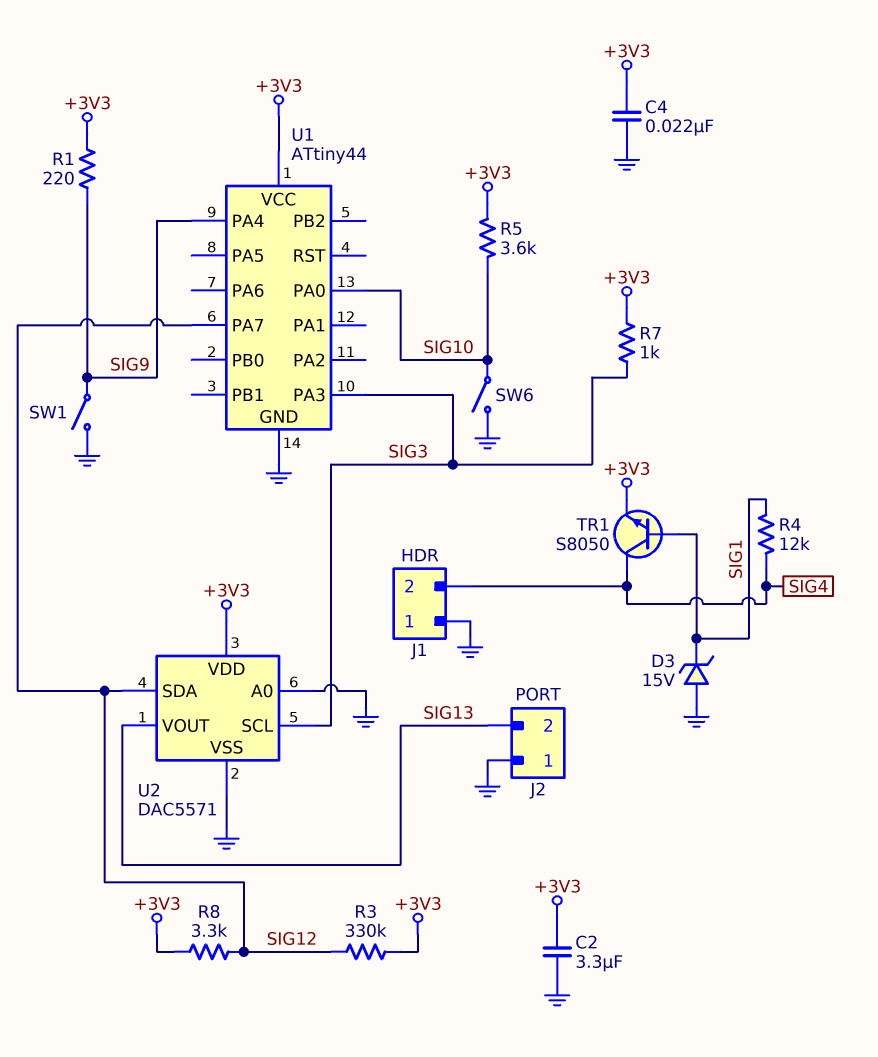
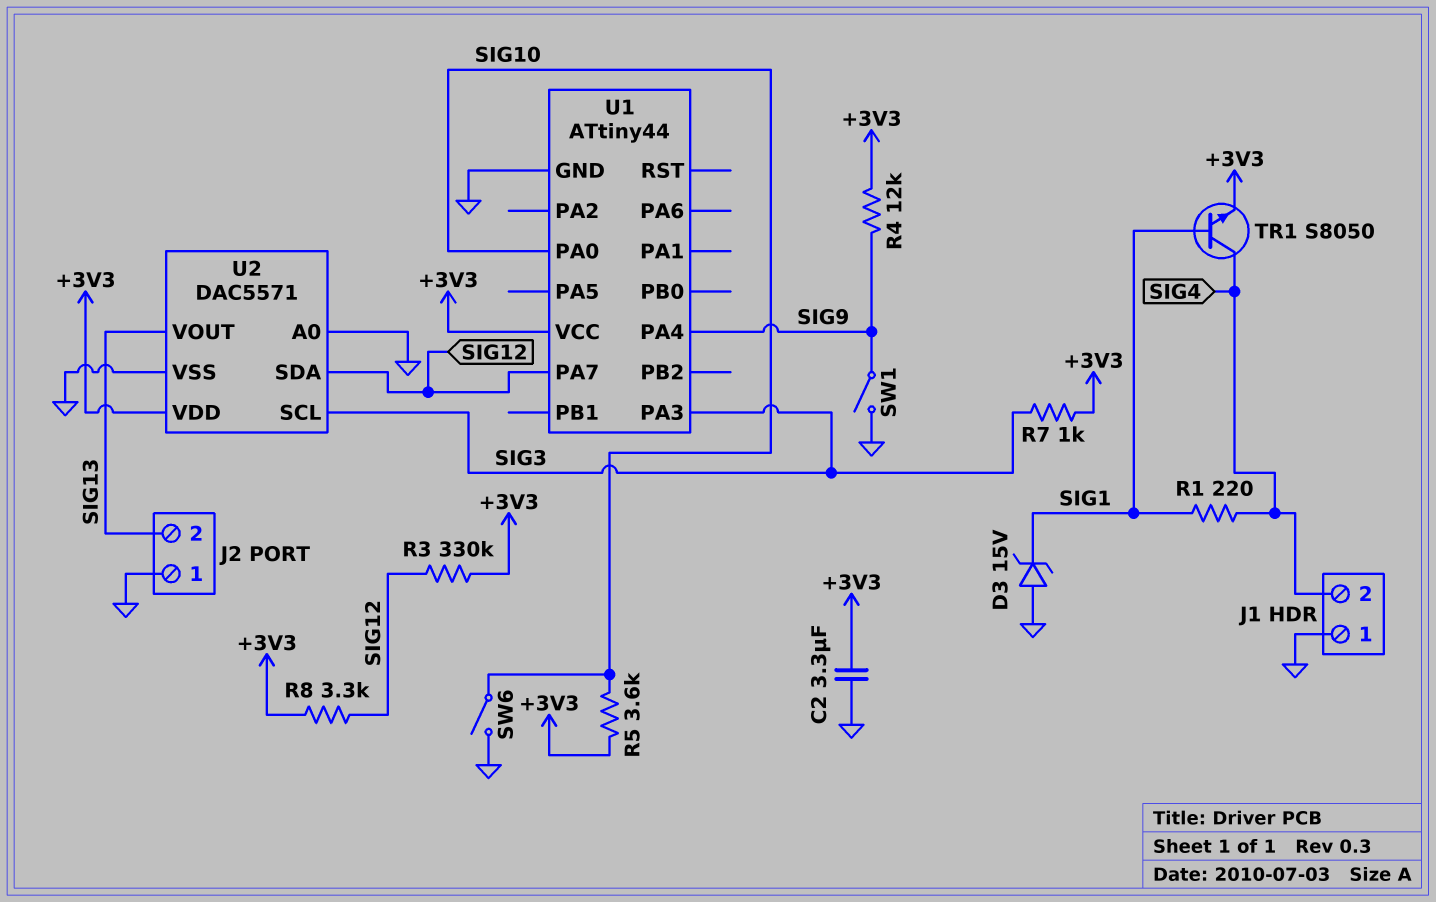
C4: 22nF (+3V3, GND) -> none
R1: 220 (+3V3, SIG9) -> 220 (SIG1, SIG4)
R4: 12k (SIG1, SIG4) -> 12k (+3V3, SIG9)

